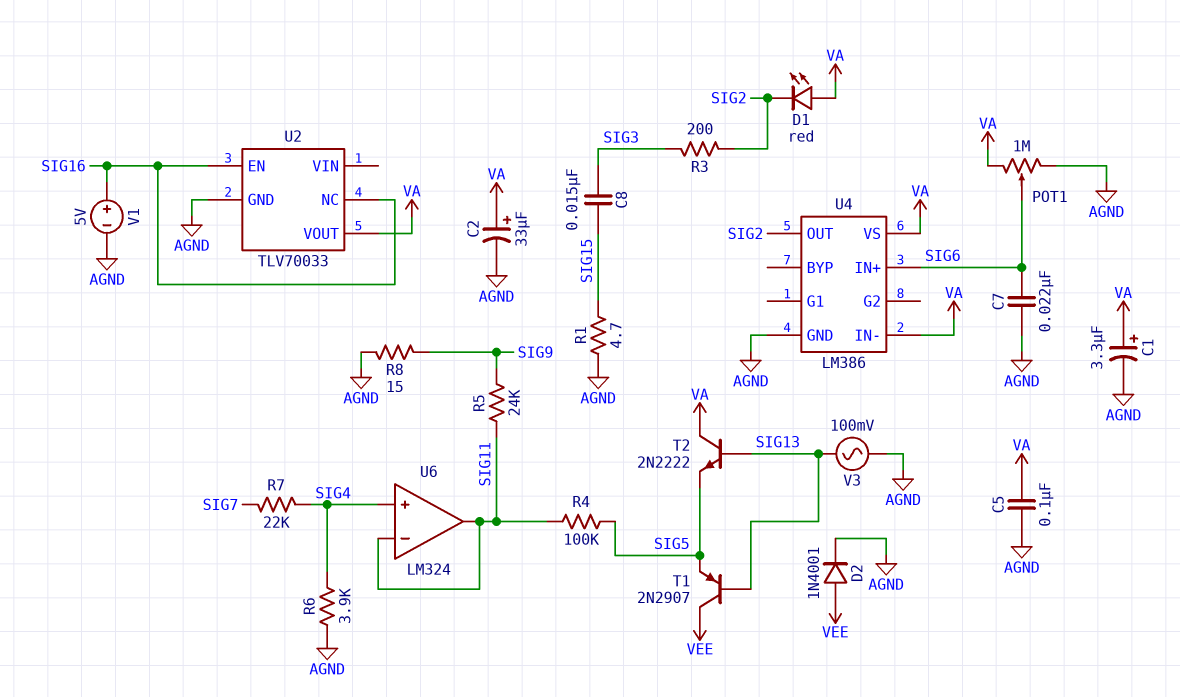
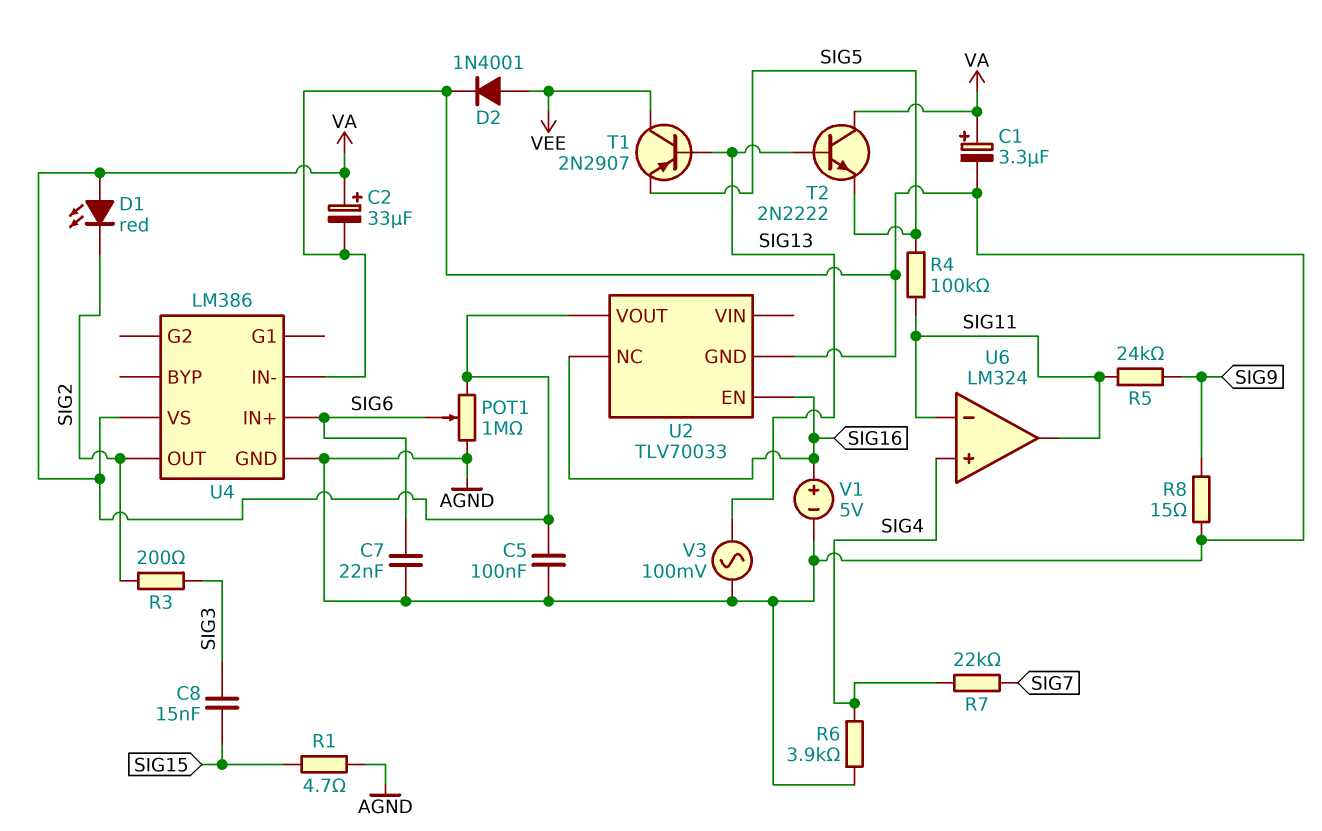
U4 pin IN-: VA -> AGND

